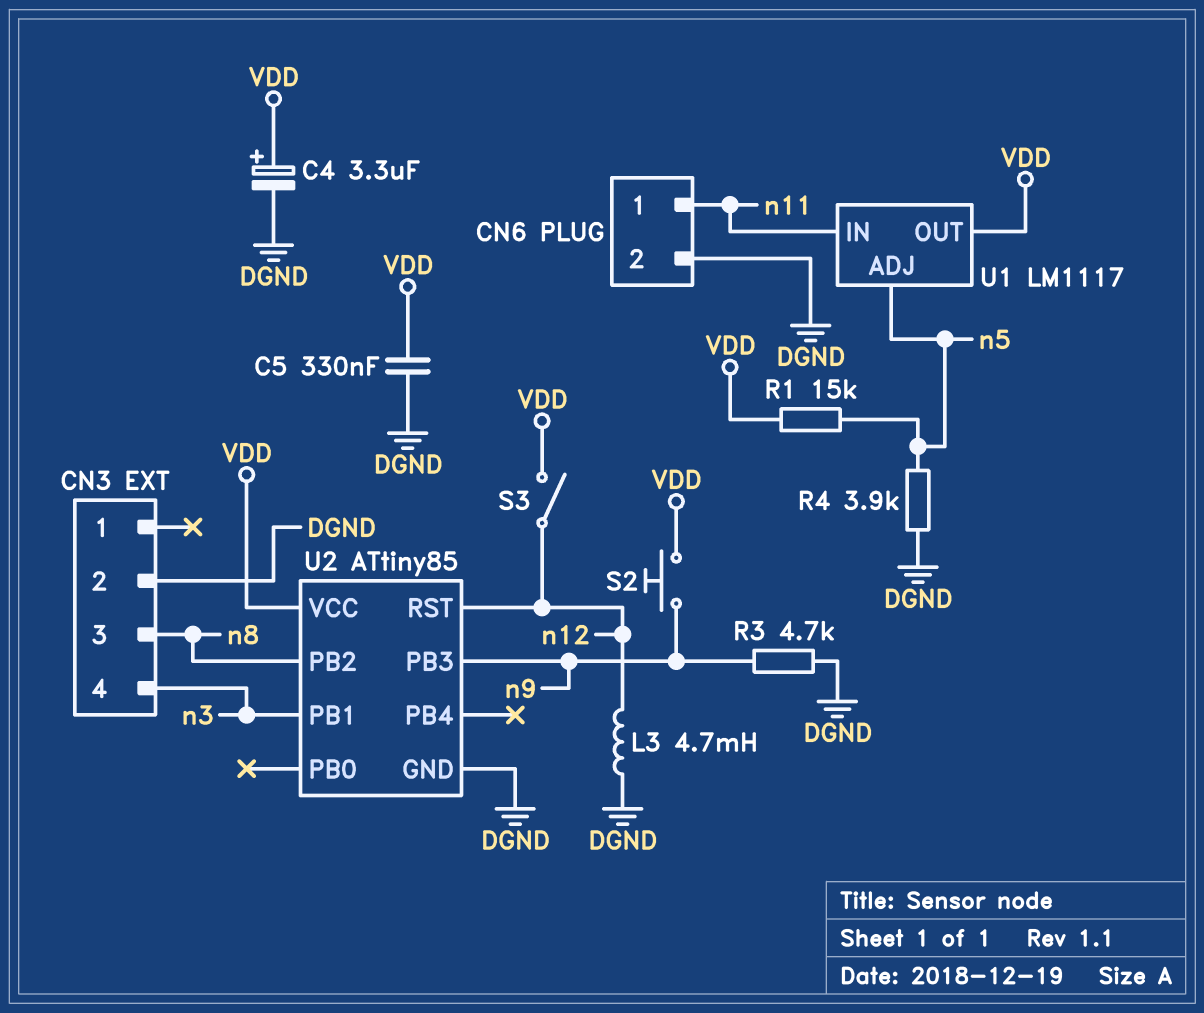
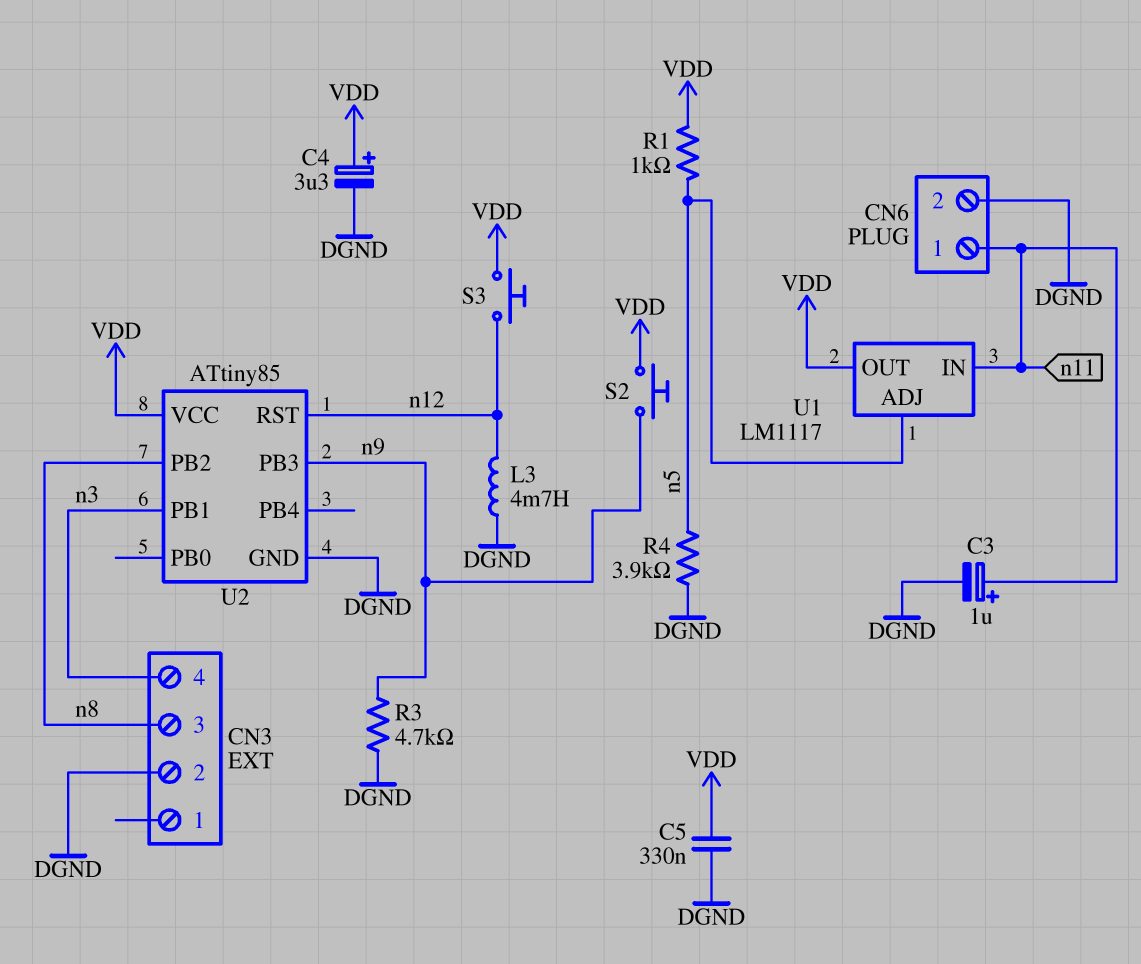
C3: none -> 1uF (plus n11, minus DGND)
R1: 15k (VDD, n5) -> 1k (VDD, n5)
S3: switch (VDD, n12) -> button (VDD, n12)

